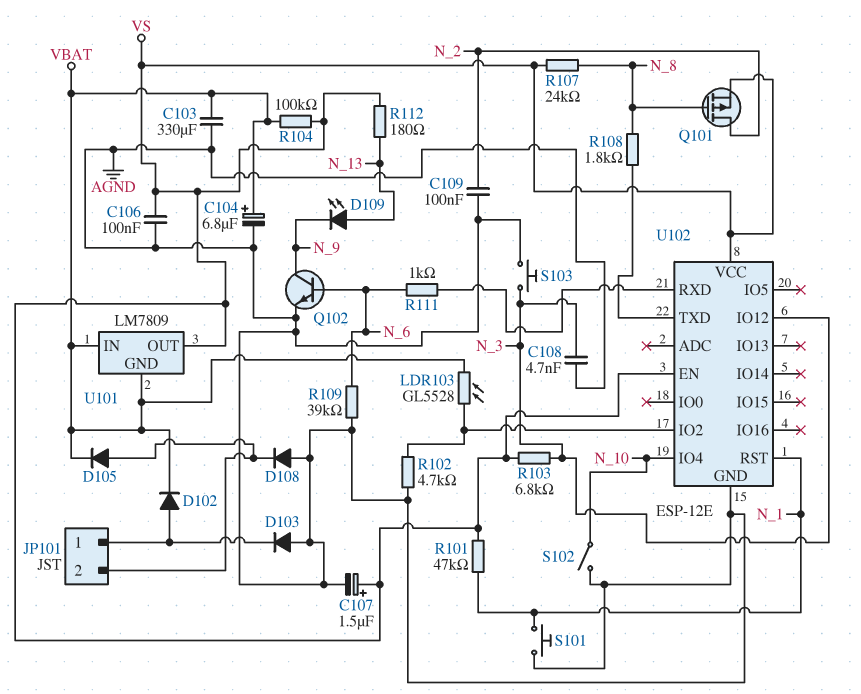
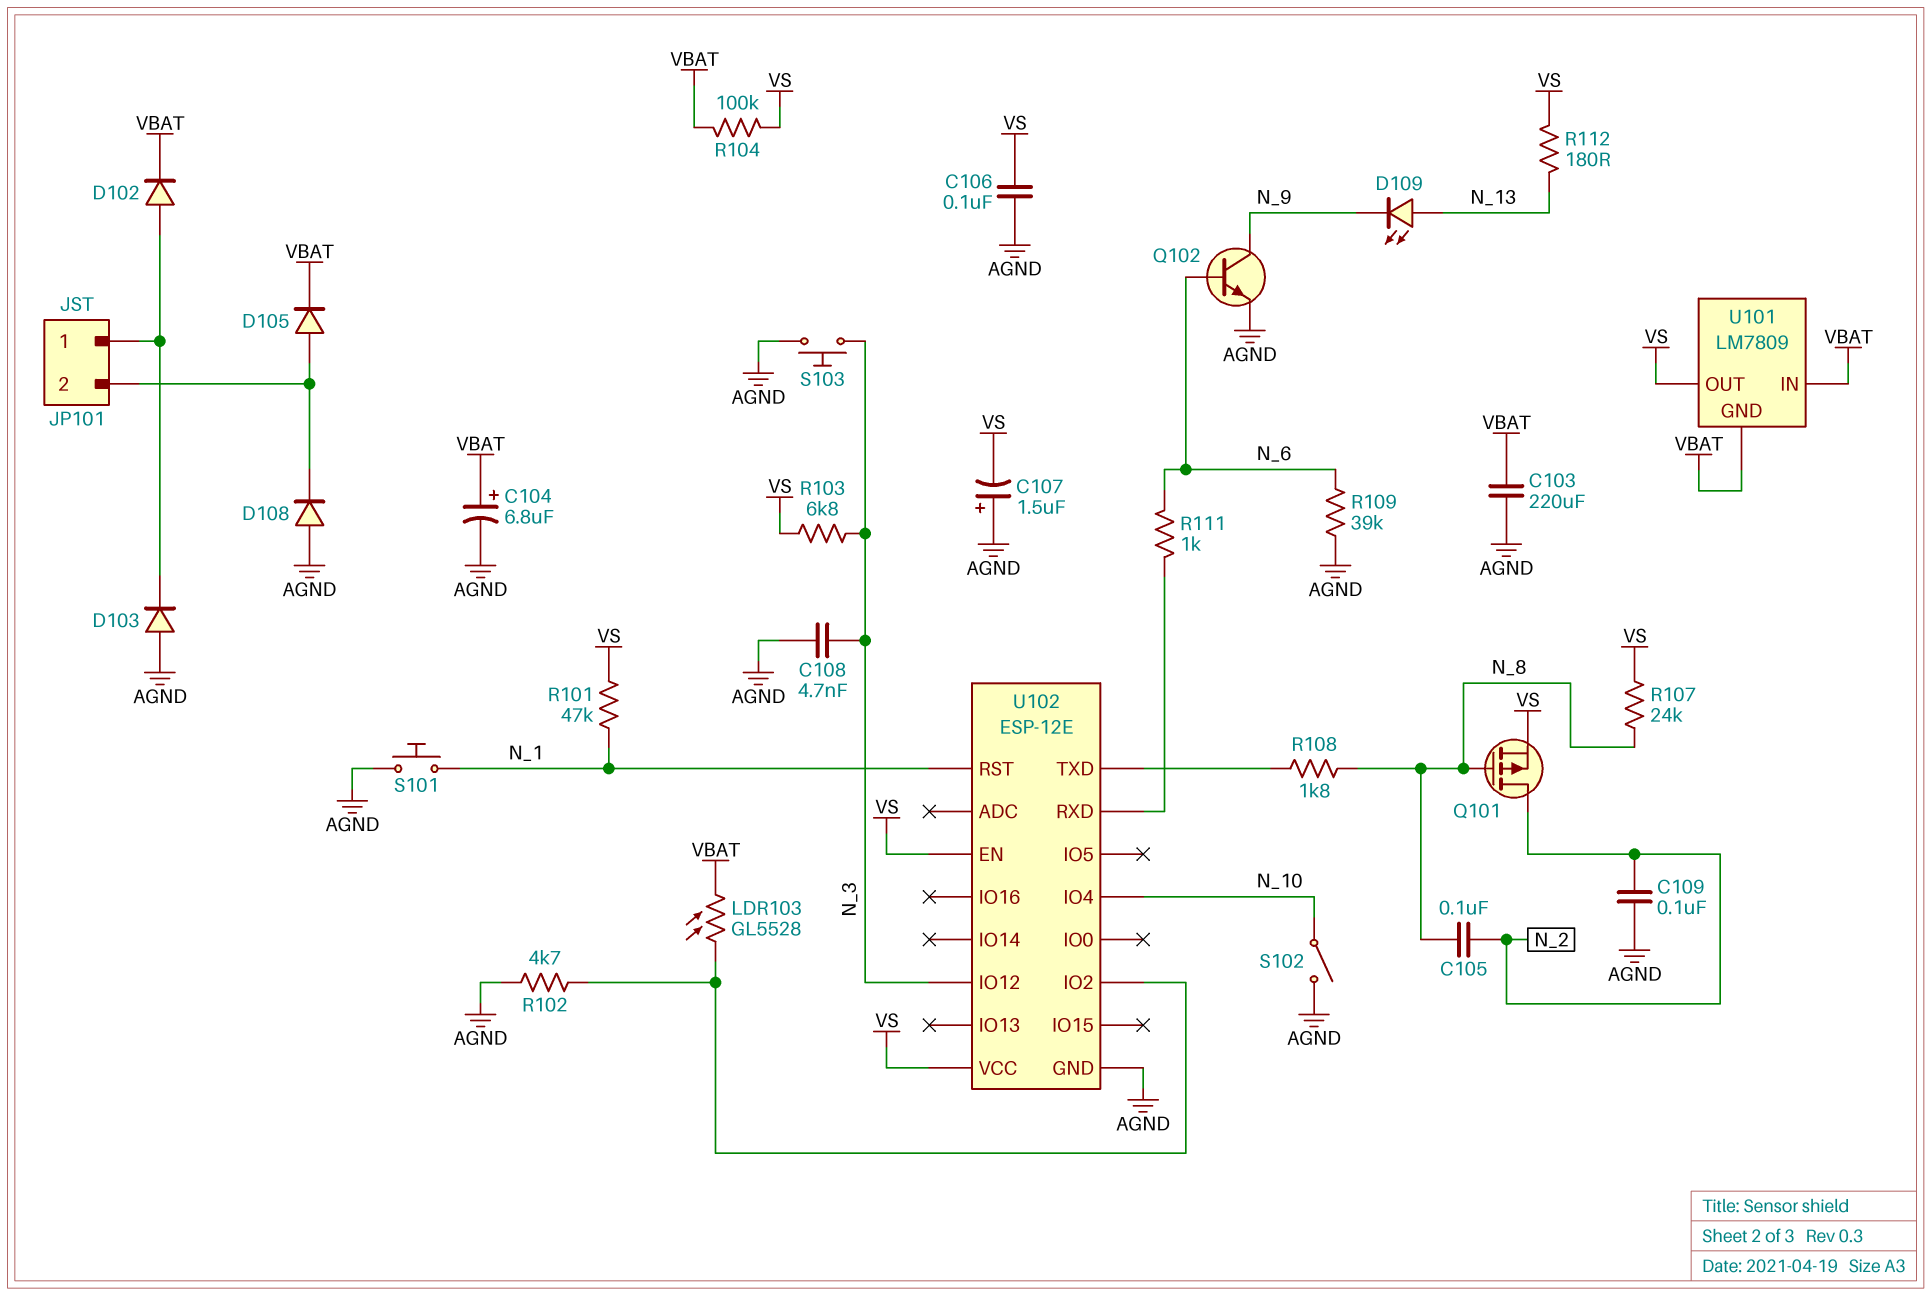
C103: 330uF (AGND, VBAT) -> 220uF (AGND, VBAT)
C105: none -> 100nF (N_2, N_8)
C107: 1.5uF (plus VS, minus AGND) -> 1.5uF (plus AGND, minus VS)

